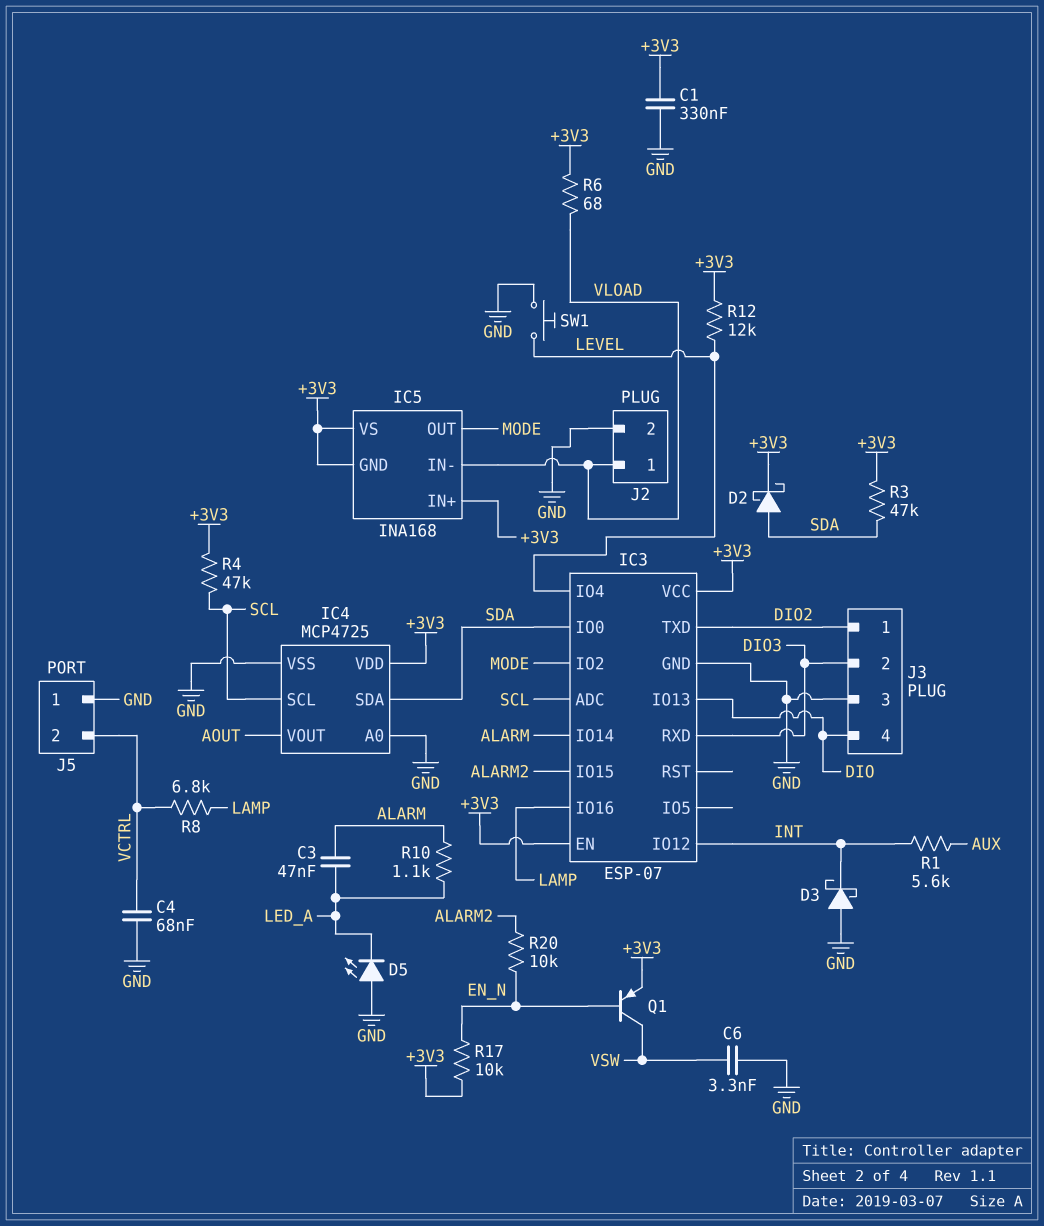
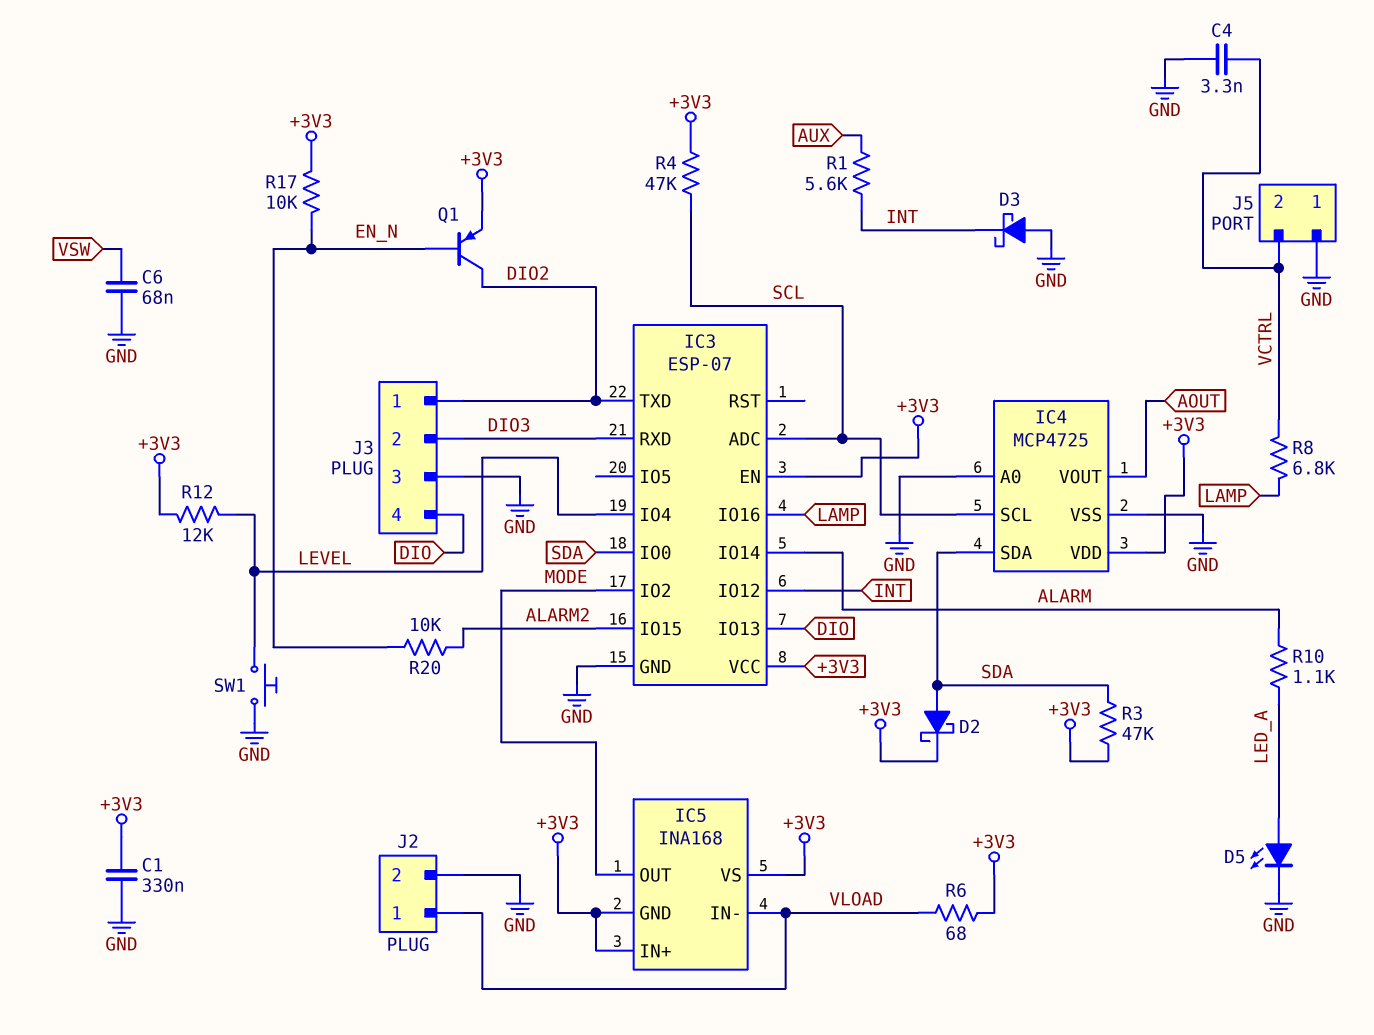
C3: 47nF (ALARM, LED_A) -> none
C4: 68nF (GND, VCTRL) -> 3.3nF (GND, VCTRL)
C6: 3.3nF (GND, VSW) -> 68nF (GND, VSW)
D5: LED (A GND, K LED_A) -> LED (A LED_A, K GND)
Q1: PNP (B EN_N, C VSW, E +3V3) -> PNP (B EN_N, C DIO2, E +3V3)

